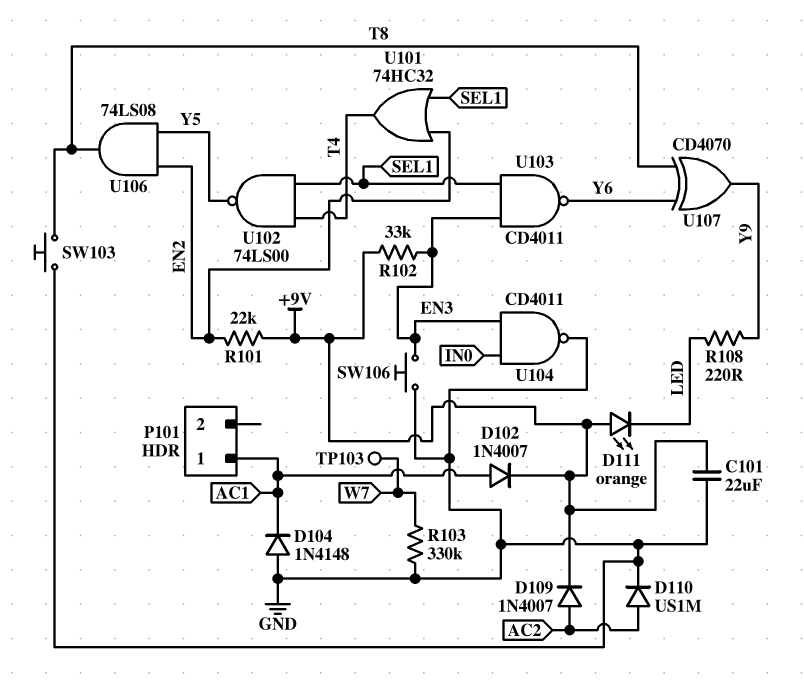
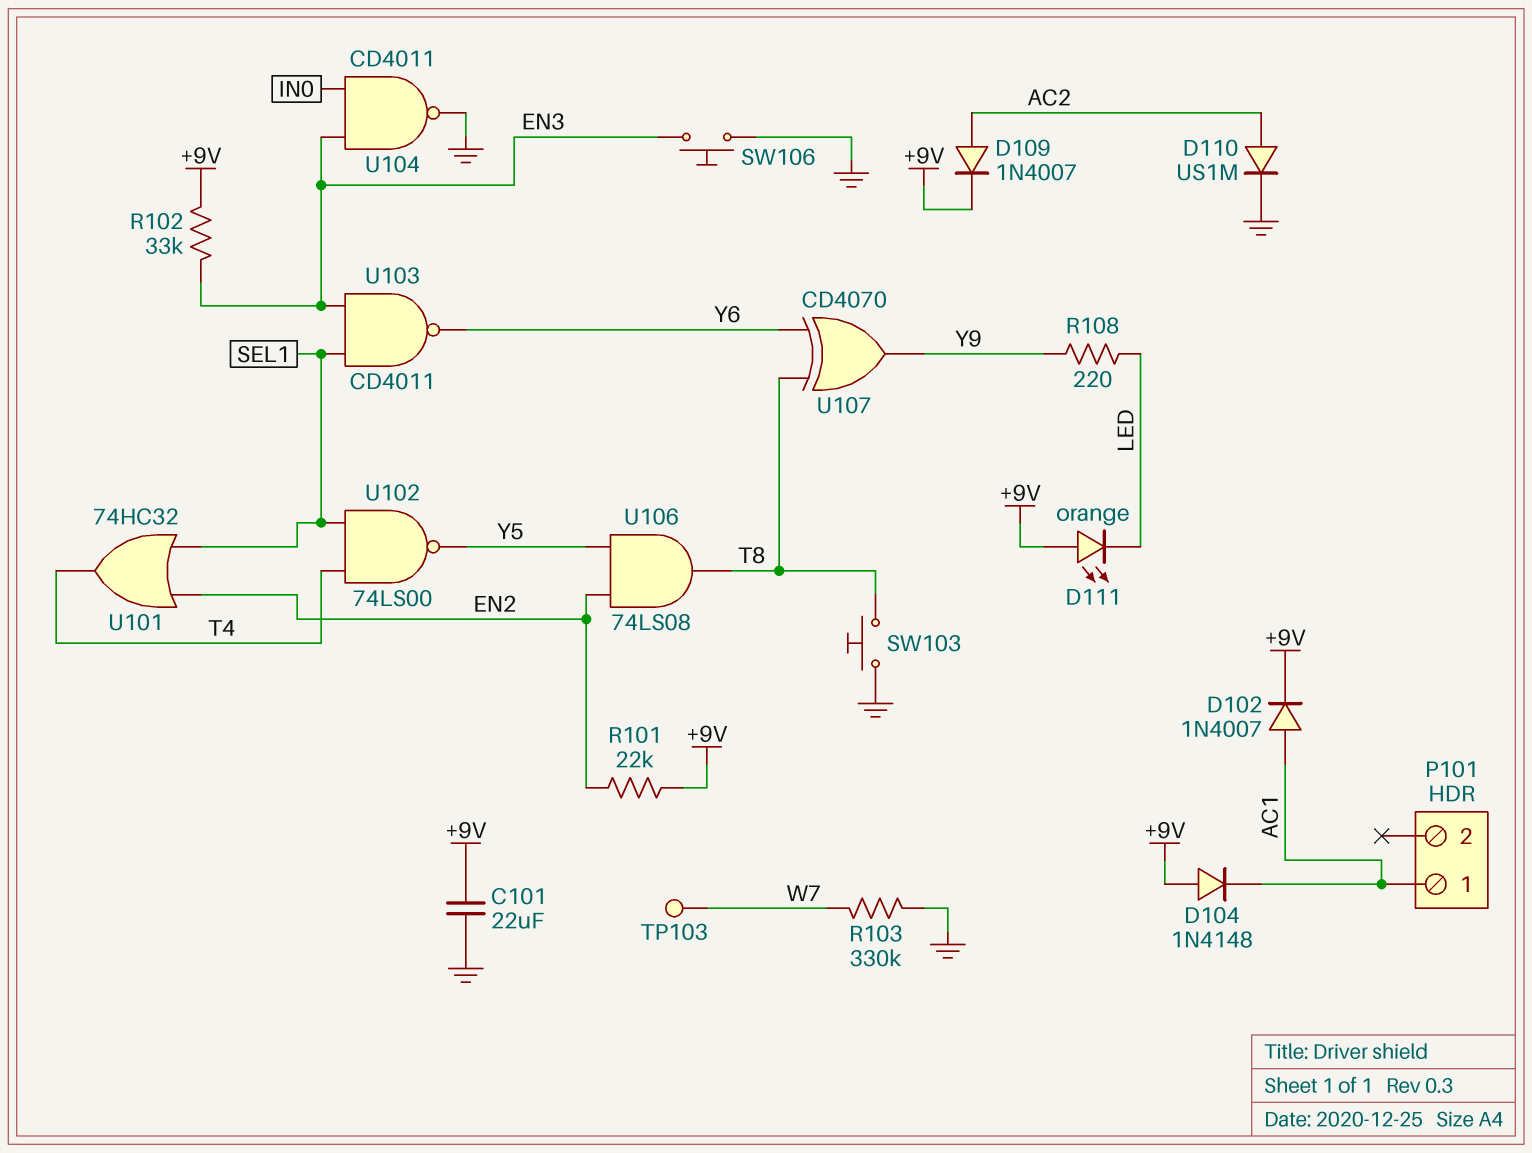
D104: diode 1N4148 (A GND, K AC1) -> diode 1N4148 (A +9V, K AC1)

